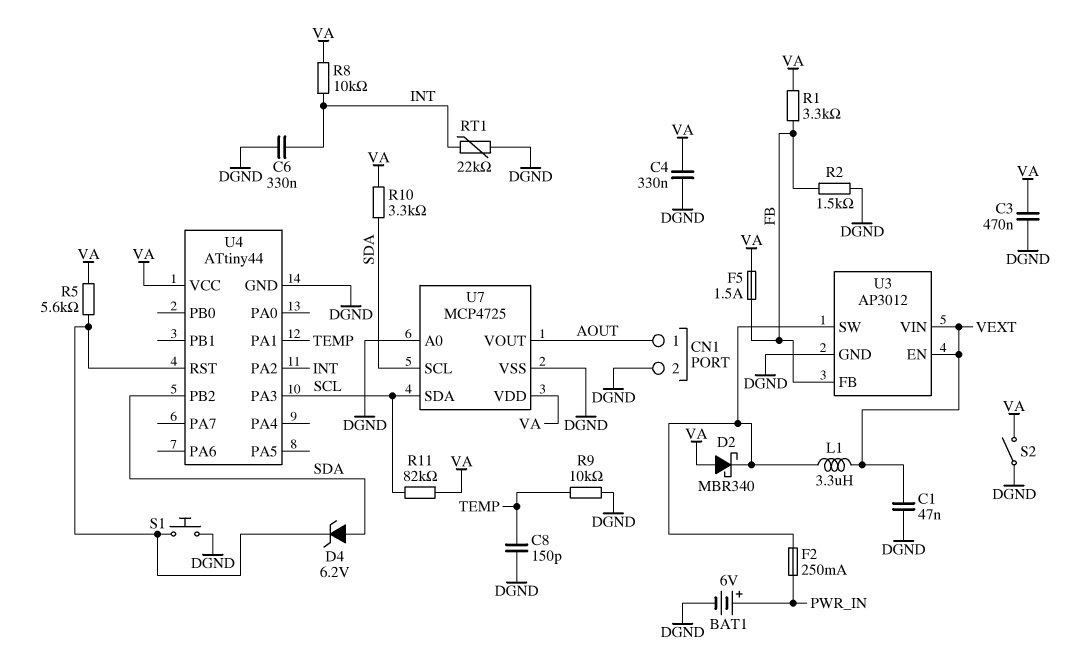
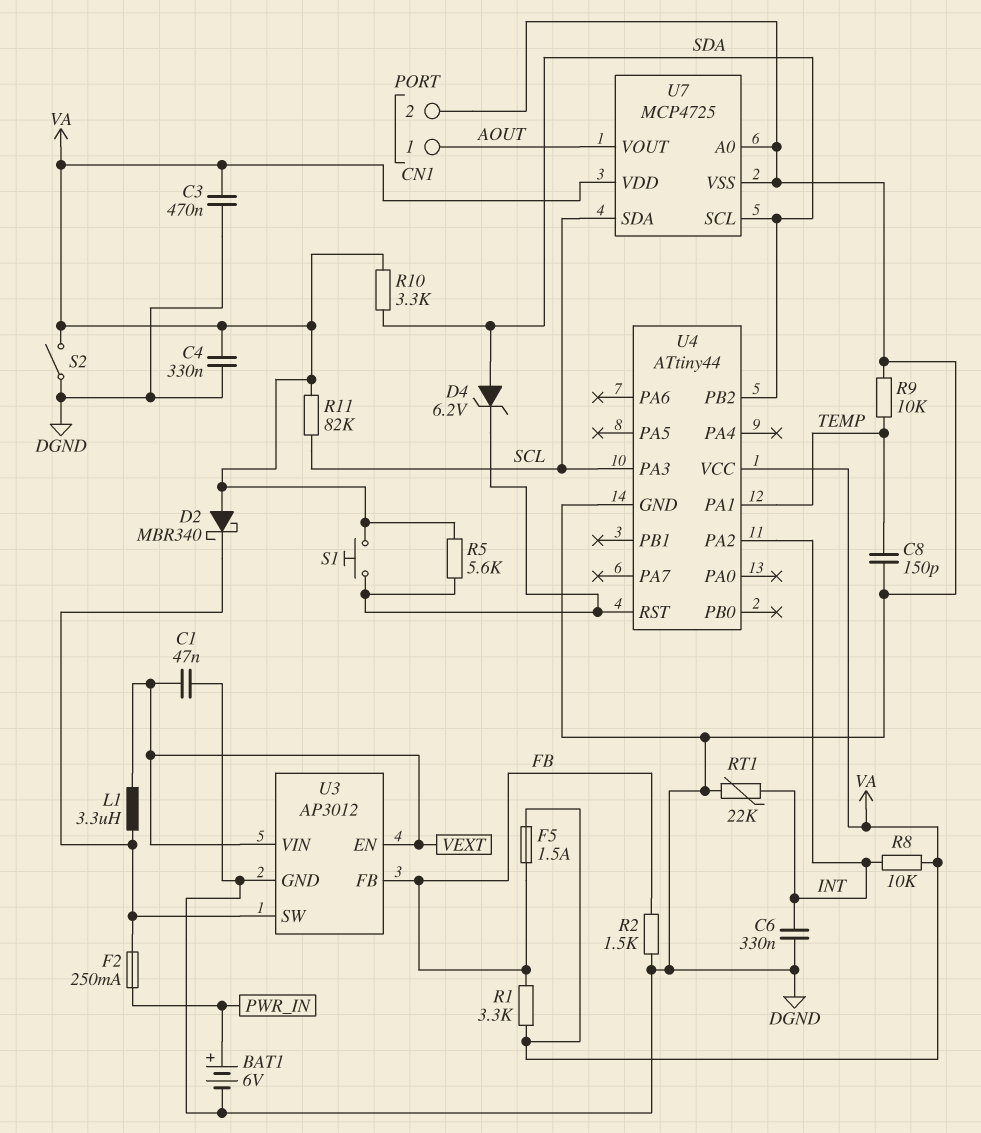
S1: button (DGND, U4/RST) -> button (U4/RST, VA)

